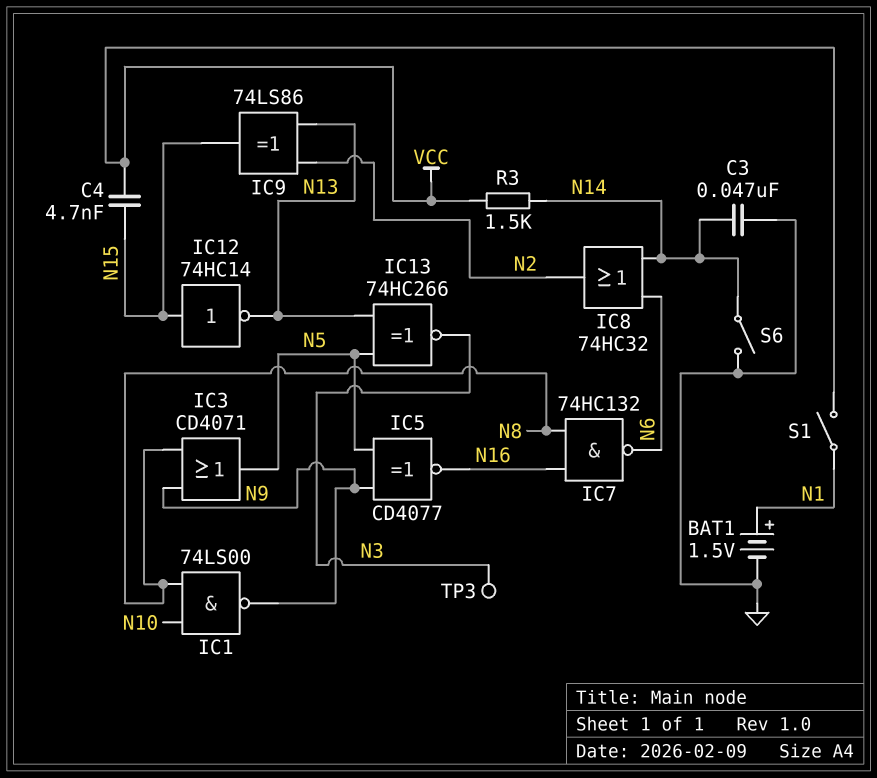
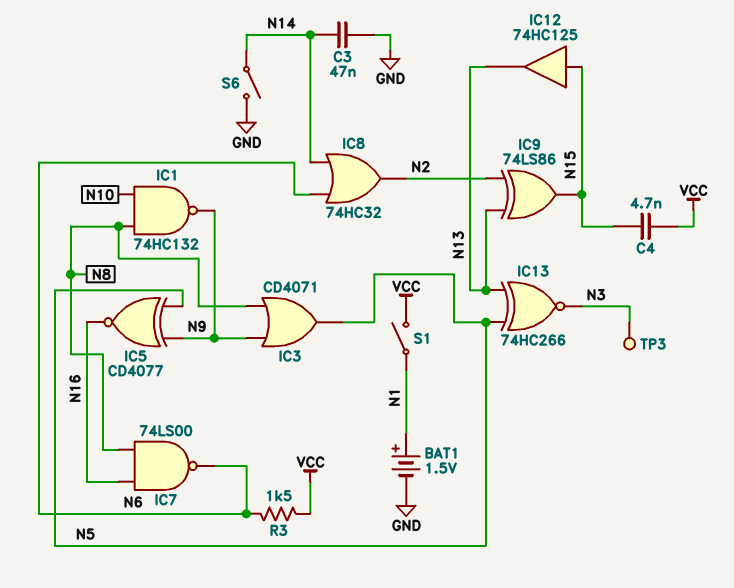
IC1: NAND 74LS00 (in N8, in N10, out N9) -> NAND 74HC132 (in N8, in N10, out N9)
IC7: NAND 74HC132 (in N8, in N16, out N6) -> NAND 74LS00 (in N8, in N16, out N6)
IC12: NOT 74HC14 (in N15, out N13) -> buffer 74HC125 (in N15, out N13)
R3: 1.5k (N14, VCC) -> 1.5k (N6, VCC)

